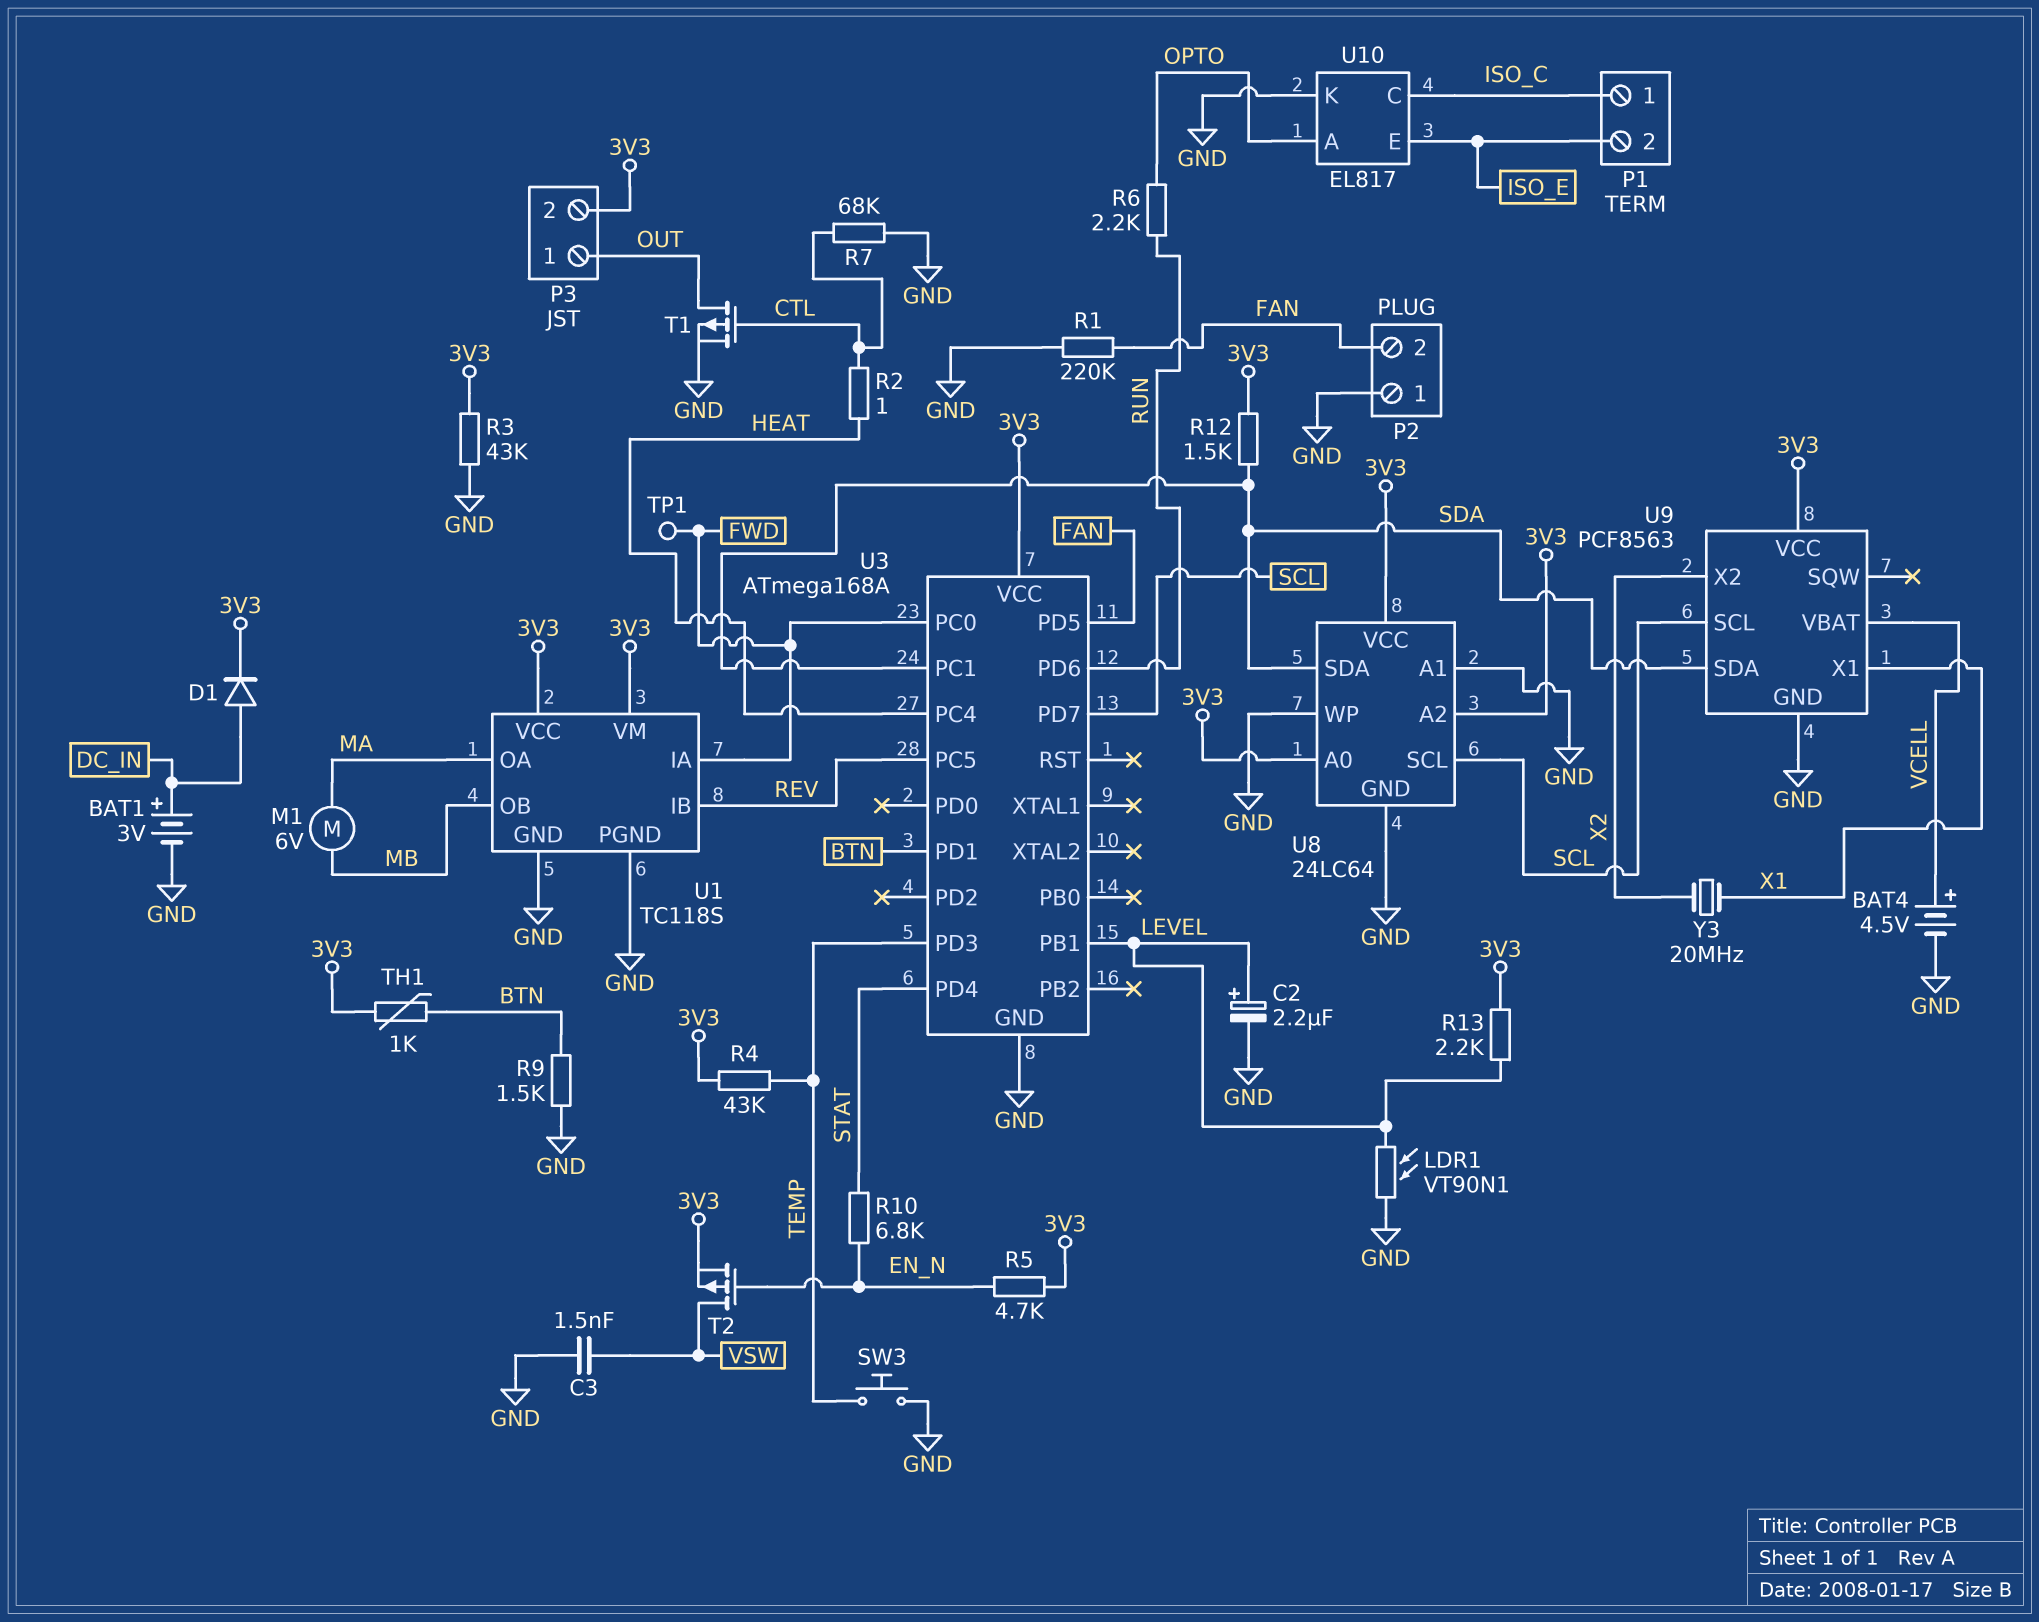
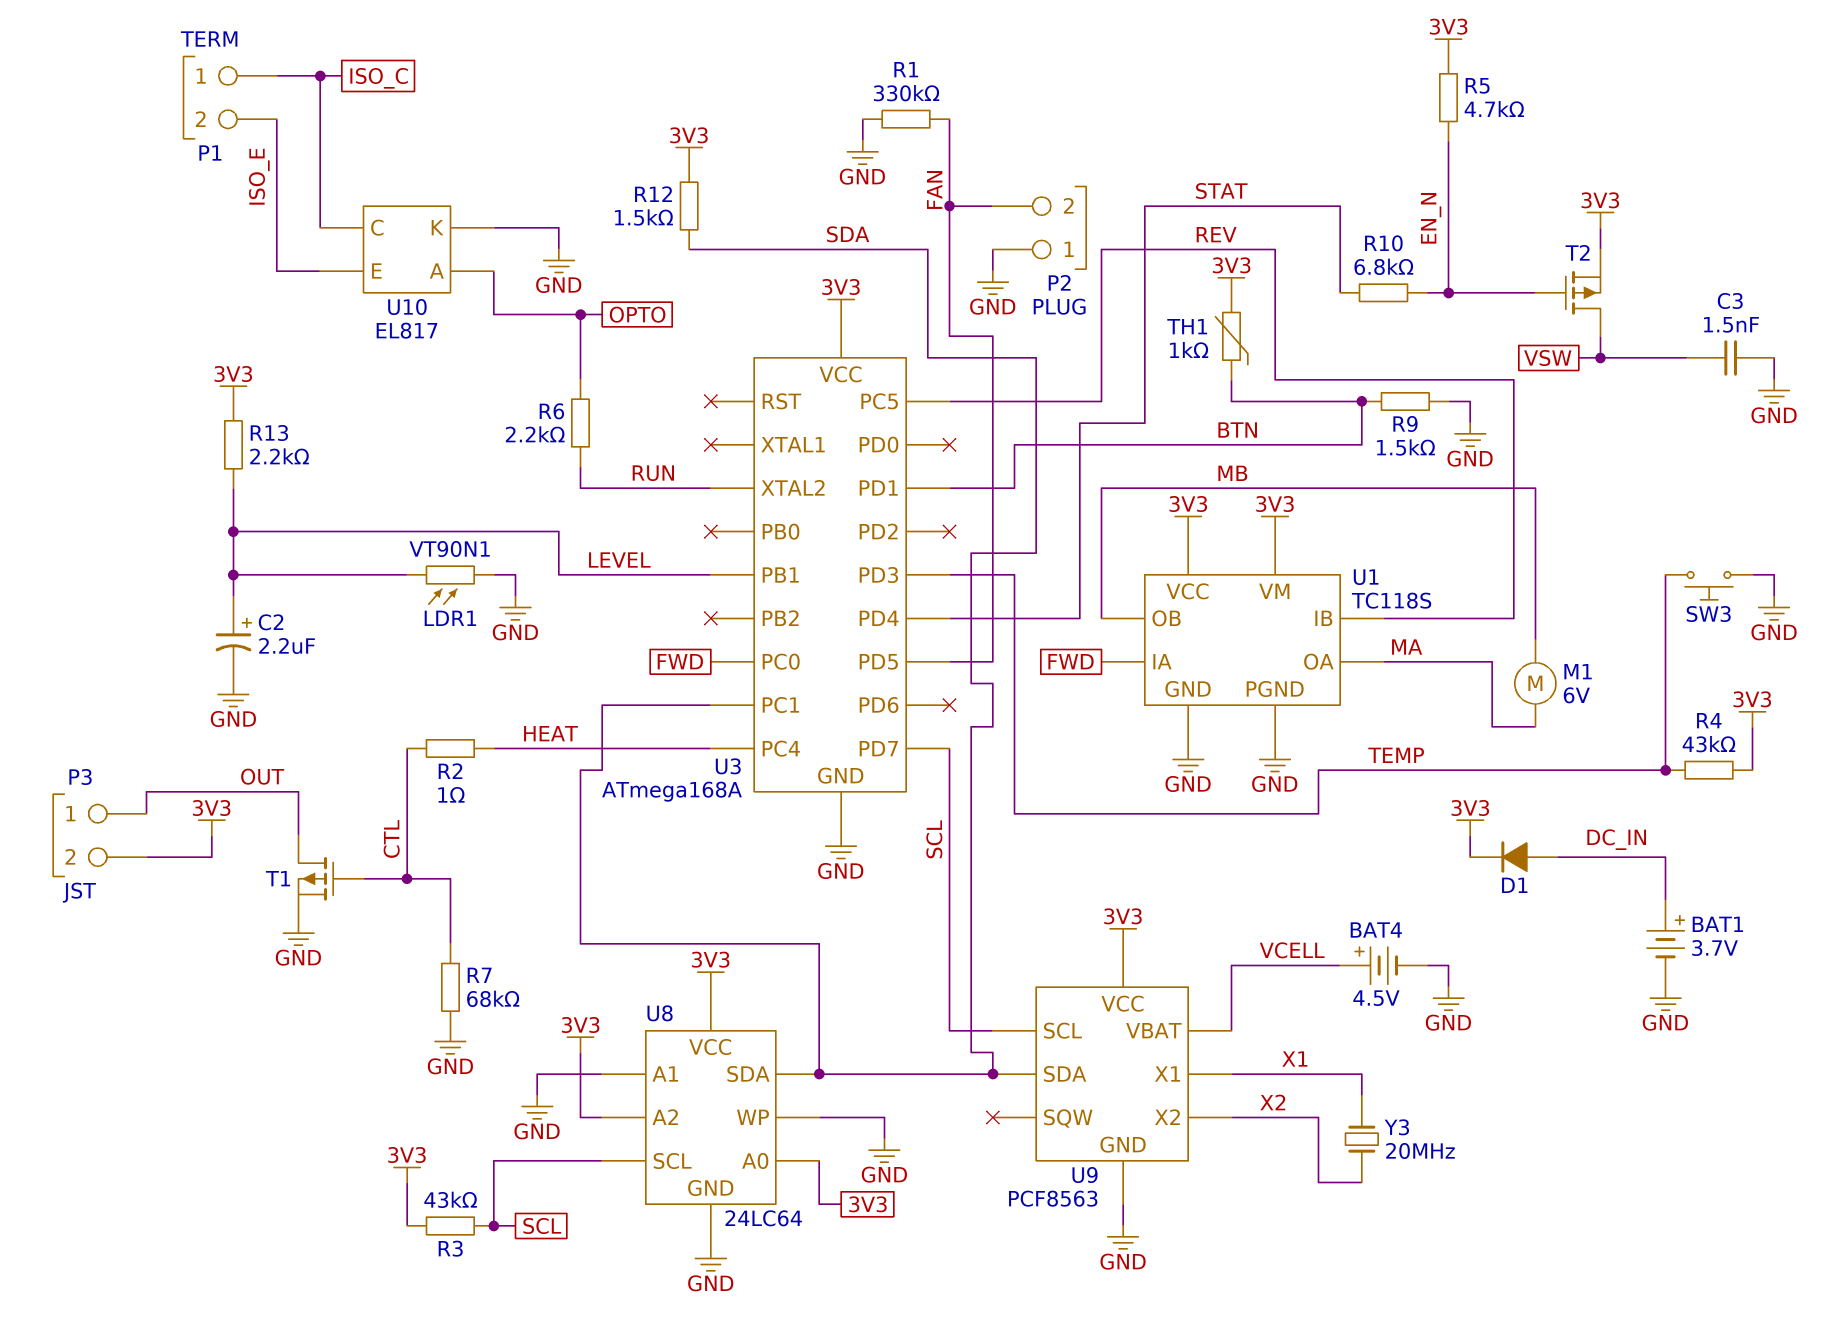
BAT1: 3V (plus DC_IN, minus GND) -> 3.7V (plus DC_IN, minus GND)
R1: 220k (FAN, GND) -> 330k (FAN, GND)
R3: 43k (3V3, GND) -> 43k (3V3, SCL)
TP1: test point (FWD) -> none
U3 pin PD6: RUN -> none
U3 pin XTAL2: none -> RUN

